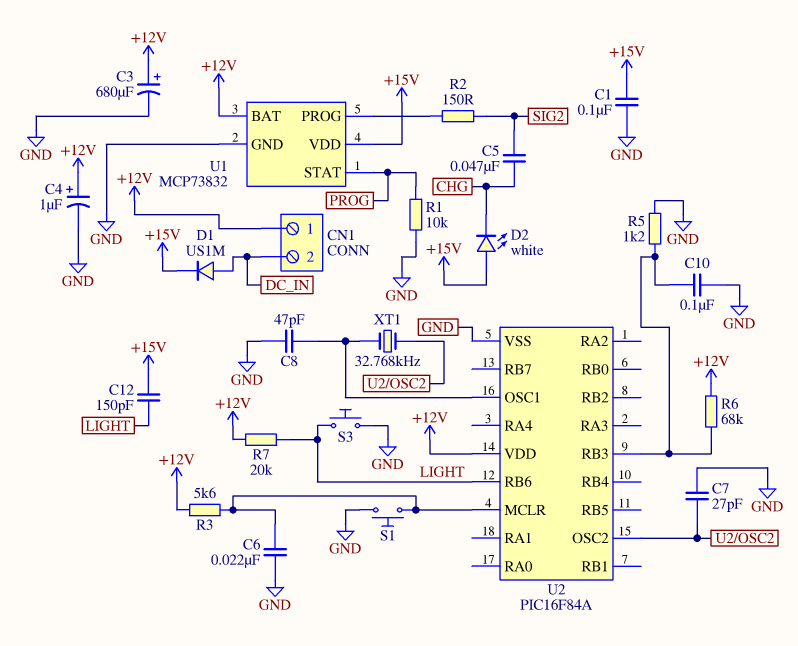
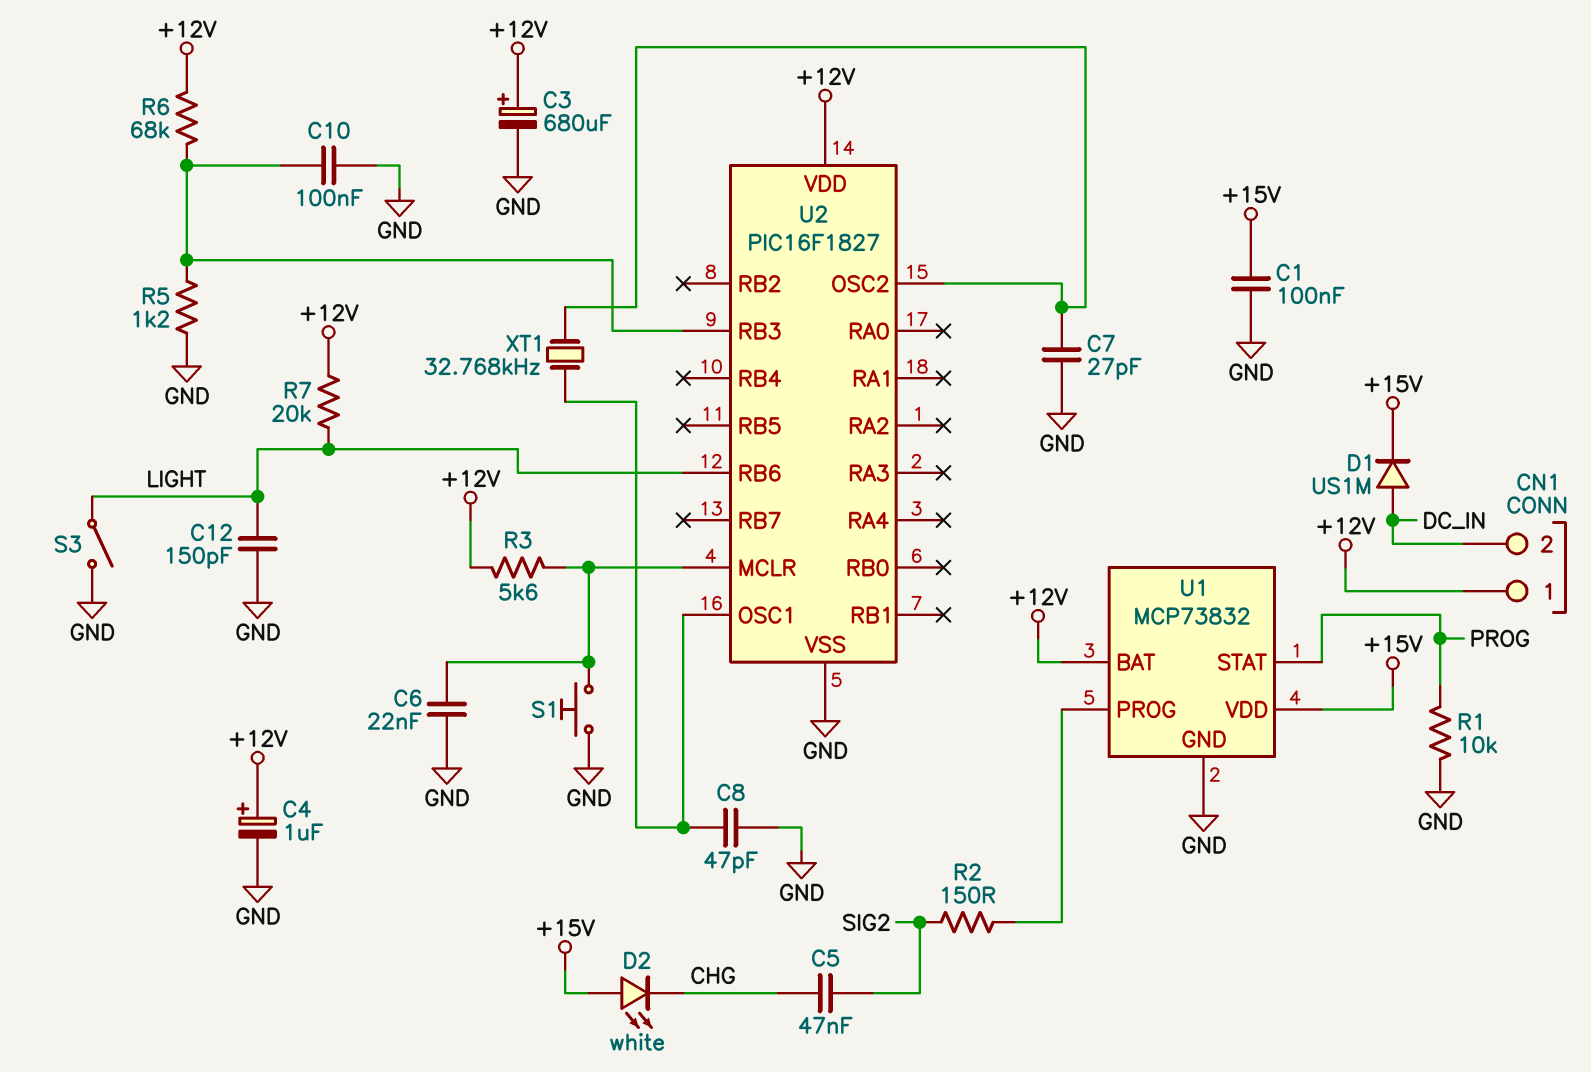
C12: 150pF (+15V, LIGHT) -> 150pF (GND, LIGHT)
S3: button (GND, LIGHT) -> switch (GND, LIGHT)
U2: PIC16F84A -> PIC16F1827

